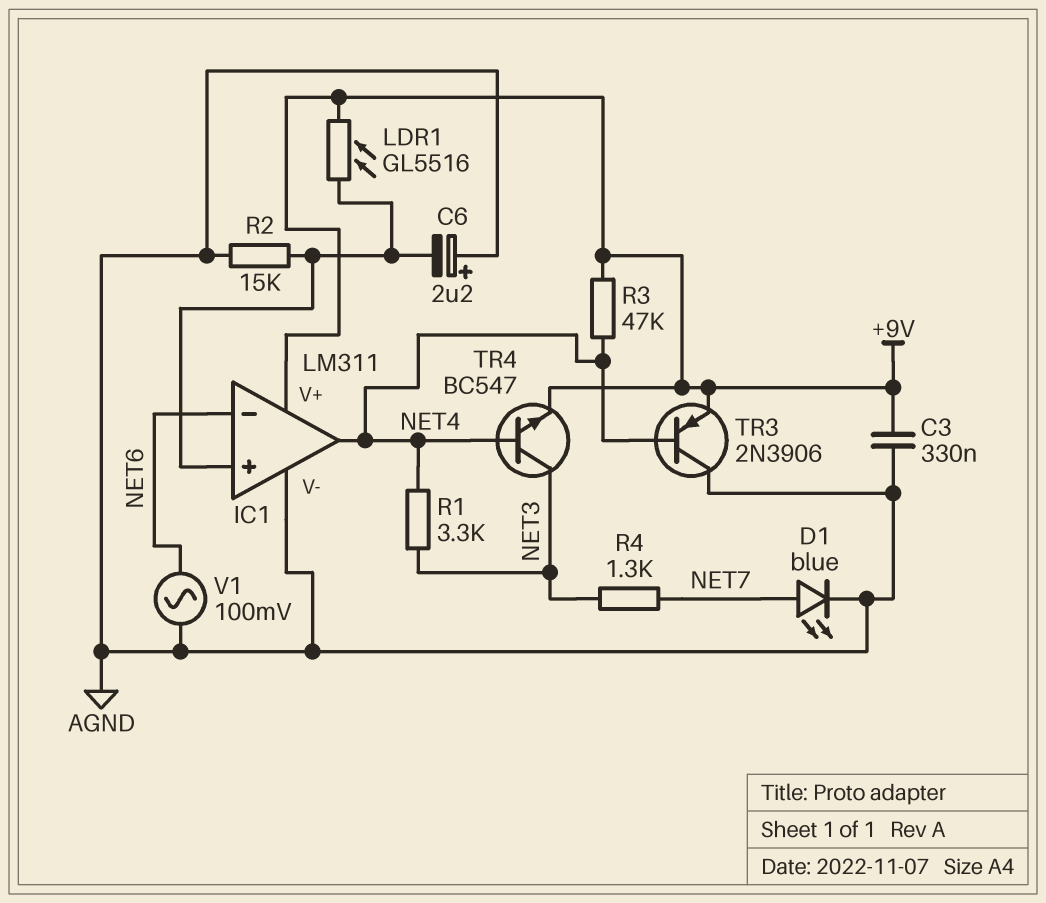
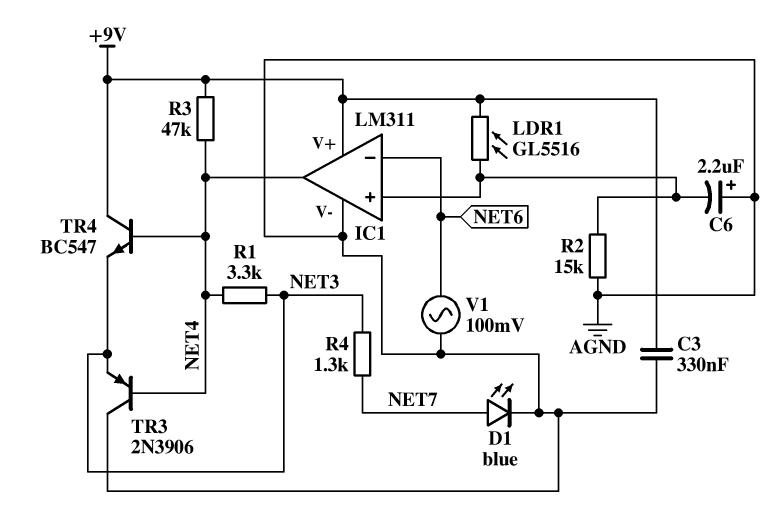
TR3: PNP 2N3906 (B NET4, C AGND, E +9V) -> PNP 2N3906 (B NET4, C AGND, E NET3)
TR4: NPN BC547 (B NET4, C NET3, E +9V) -> NPN BC547 (B NET4, C +9V, E NET3)

